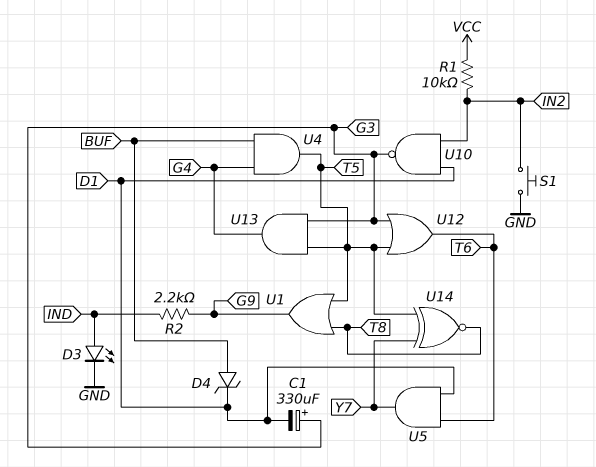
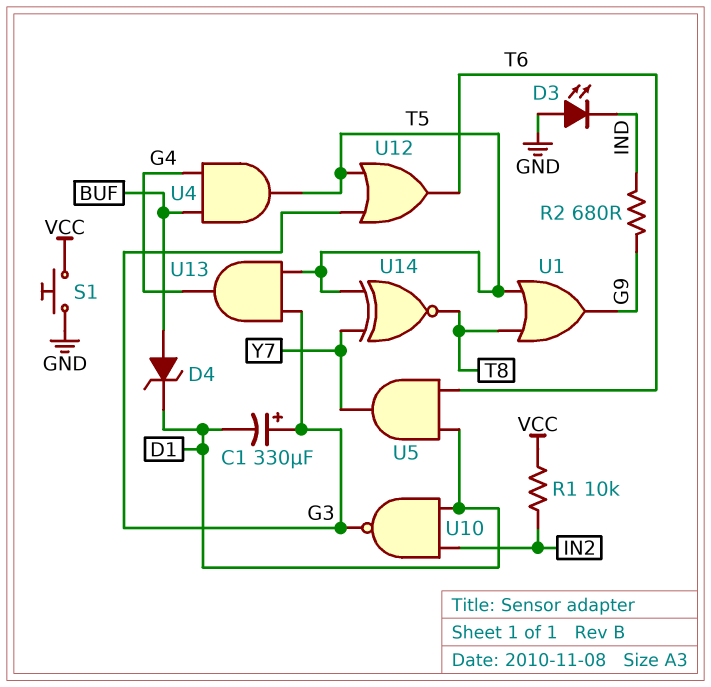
D3: LED (A IND, K GND) -> LED (A GND, K IND)
R2: 2.2k (G9, IND) -> 680 (G9, IND)
S1: button (GND, IN2) -> button (GND, VCC)

